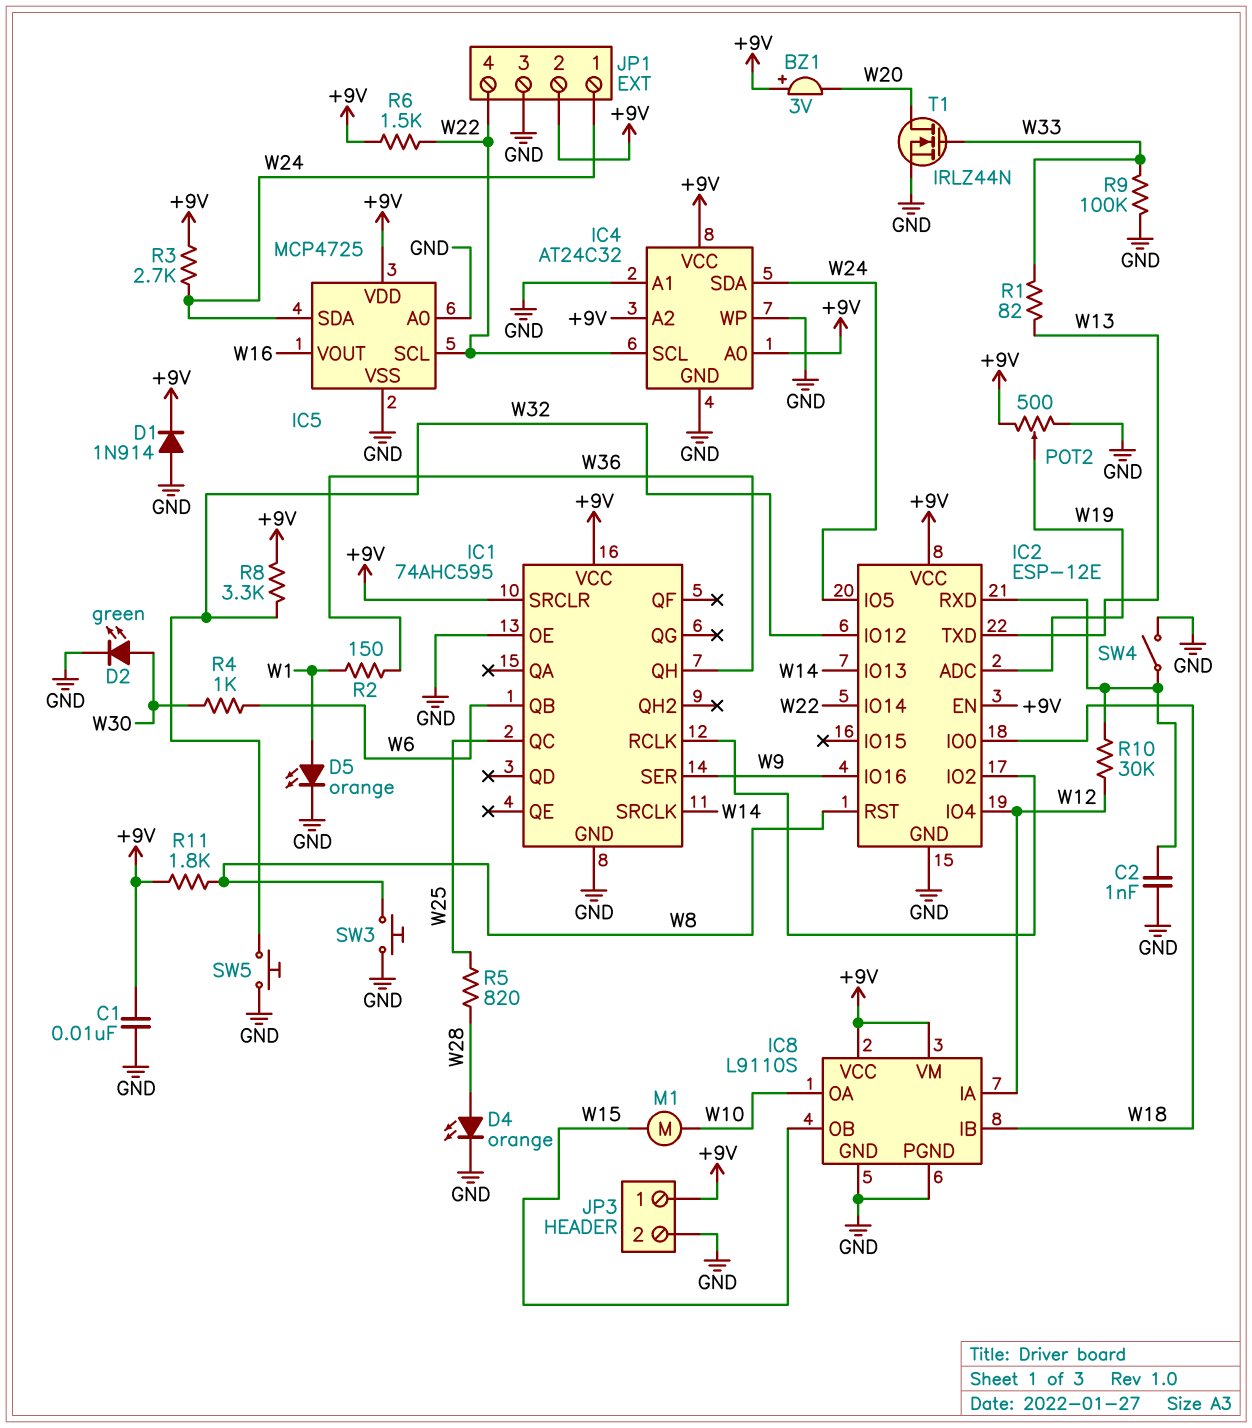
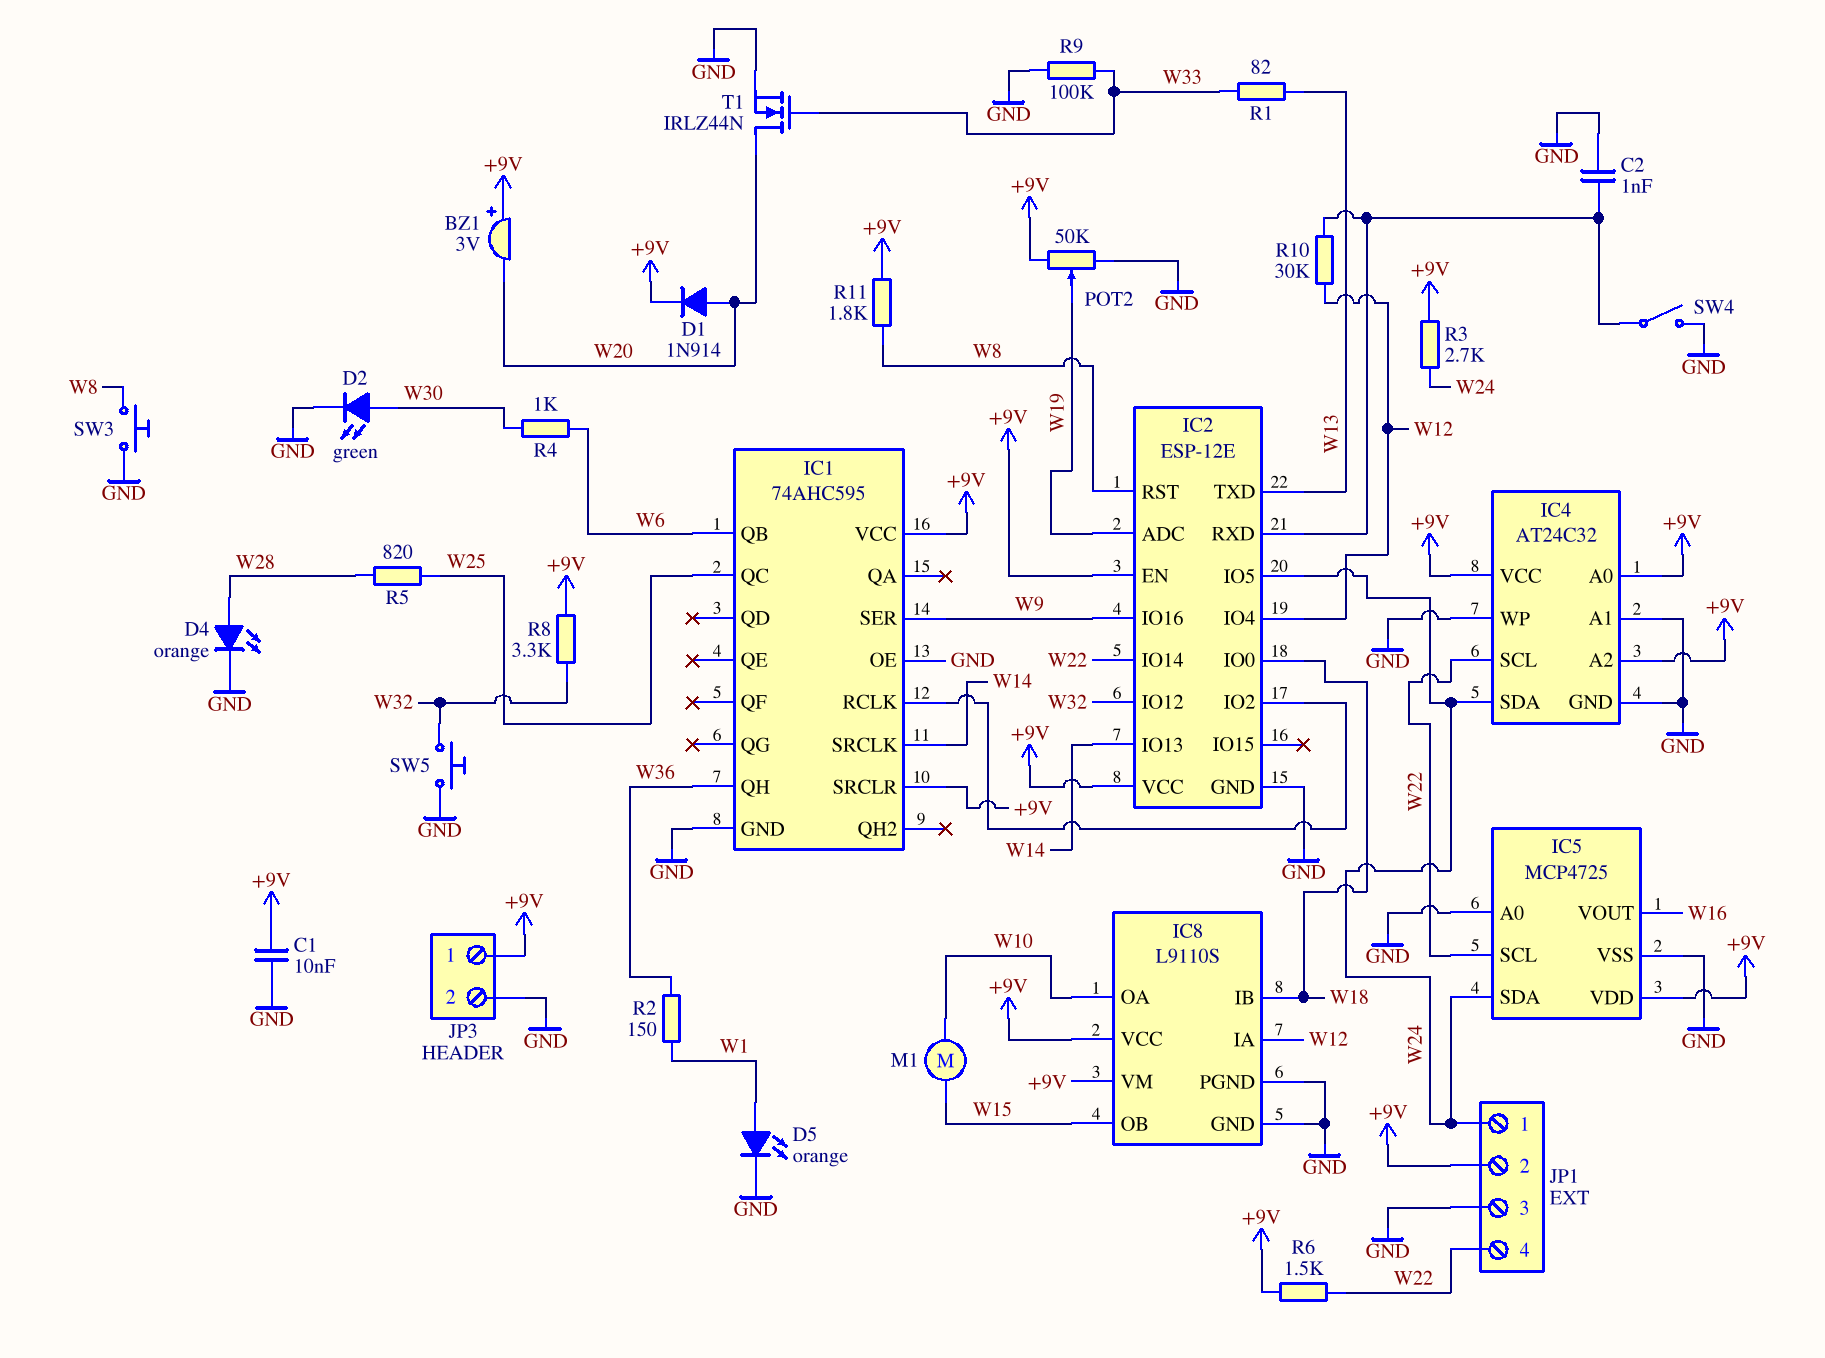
D1: diode 1N914 (A GND, K +9V) -> diode 1N914 (A W20, K +9V)
POT2: 500 (+9V, GND, wiper W19) -> 50k (+9V, GND, wiper W19)

